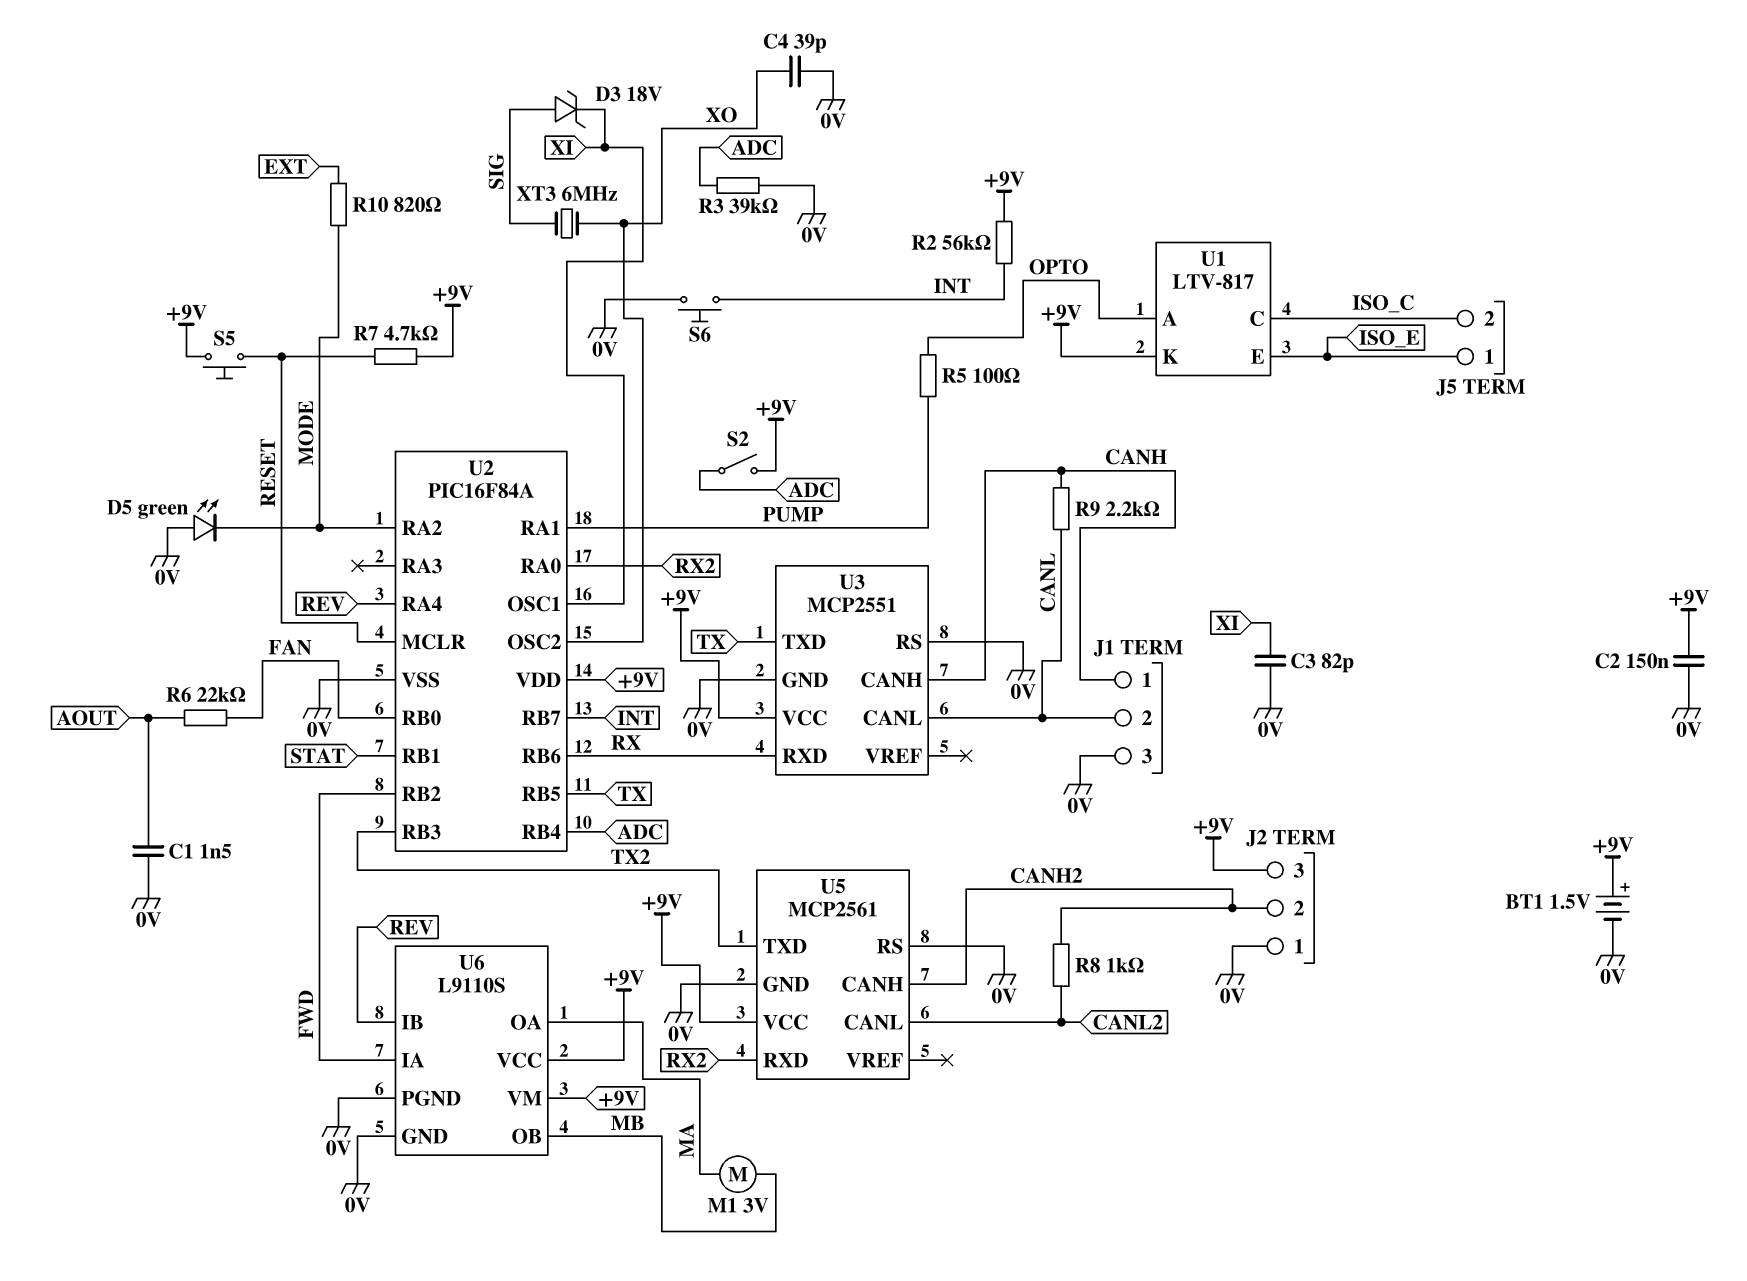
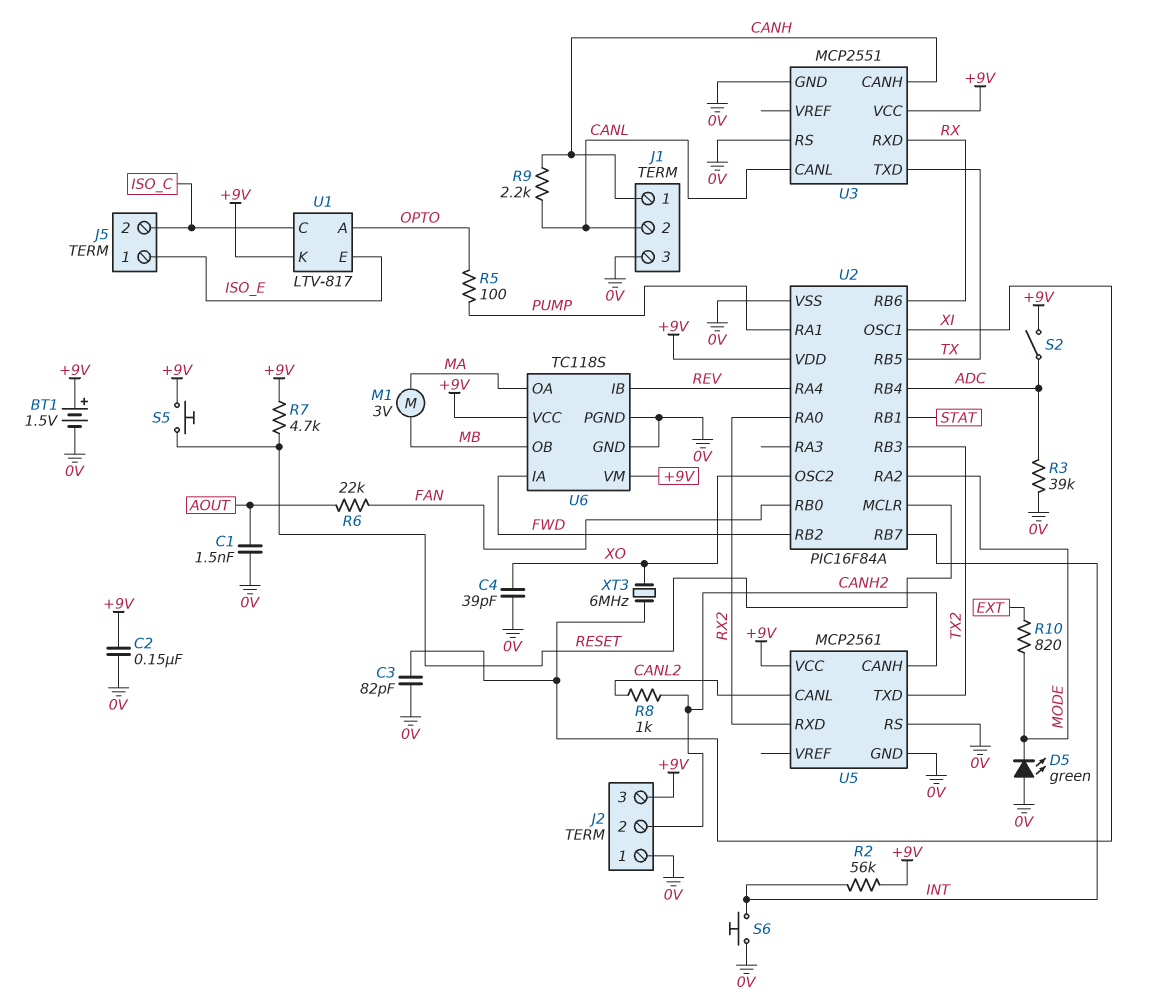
D3: zener 18V (A SIG, K XI) -> none
U6: L9110S -> TC118S
XT3: 6MHz (SIG, XO) -> 6MHz (XI, XO)

